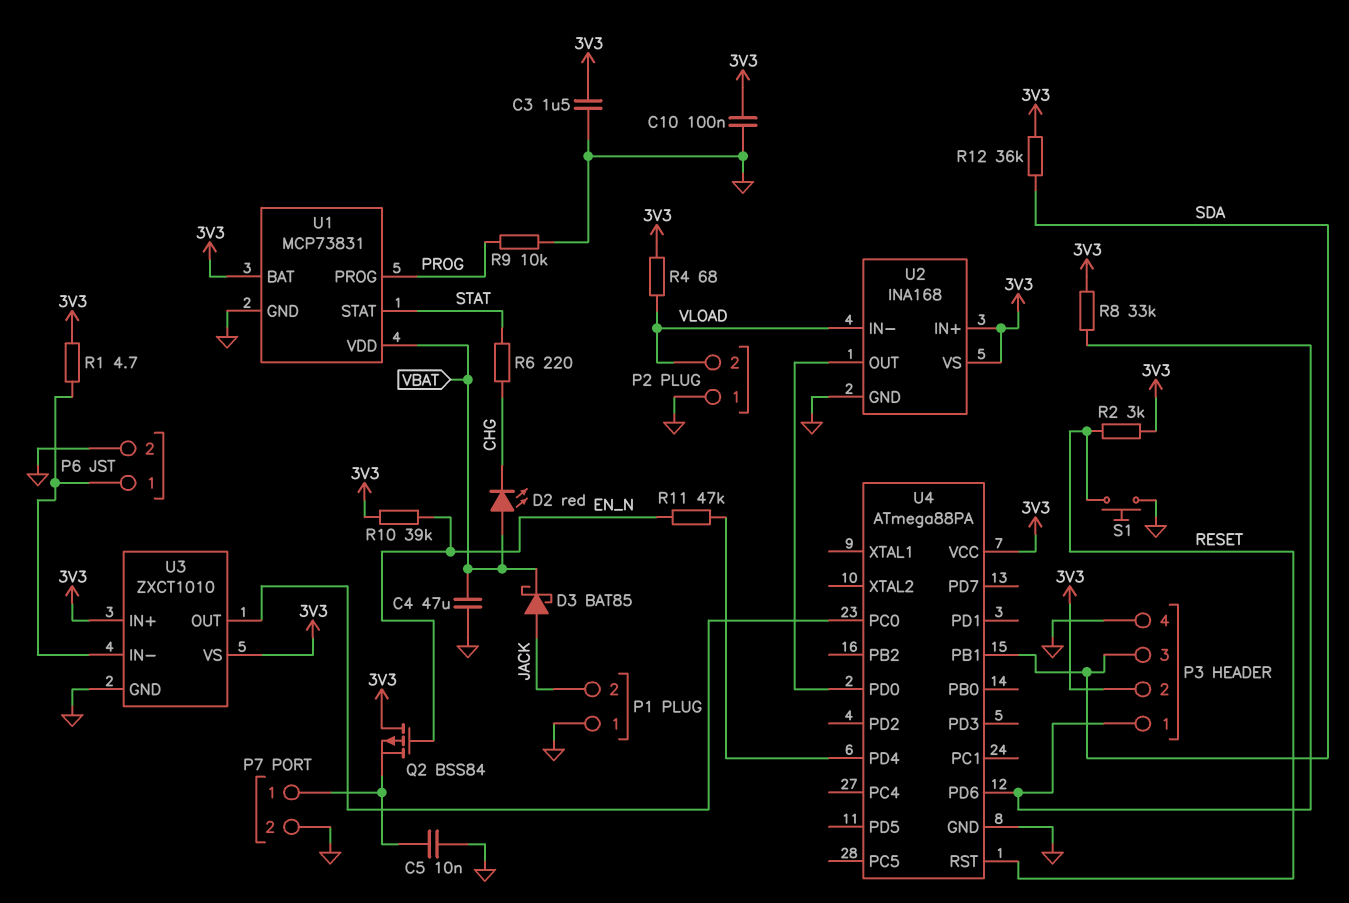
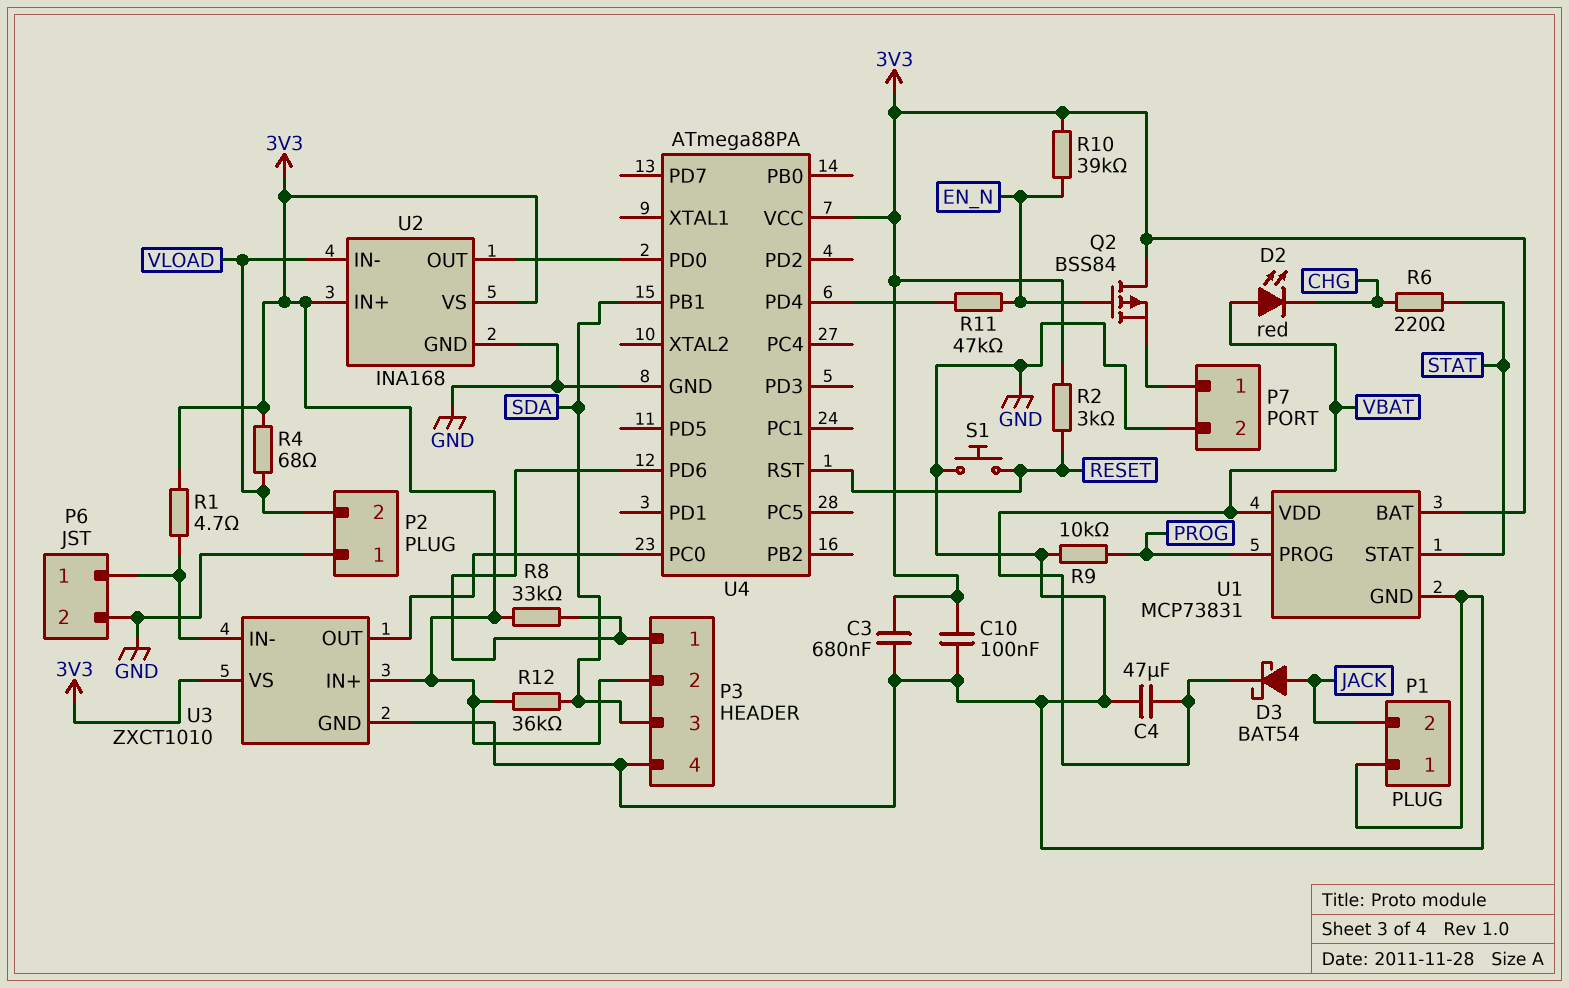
C3: 1.5uF (3V3, GND) -> 680nF (3V3, GND)
C5: 10nF (GND, P7/1) -> none
D3: schottky BAT85 (A JACK, K VBAT) -> schottky BAT54 (A JACK, K VBAT)

